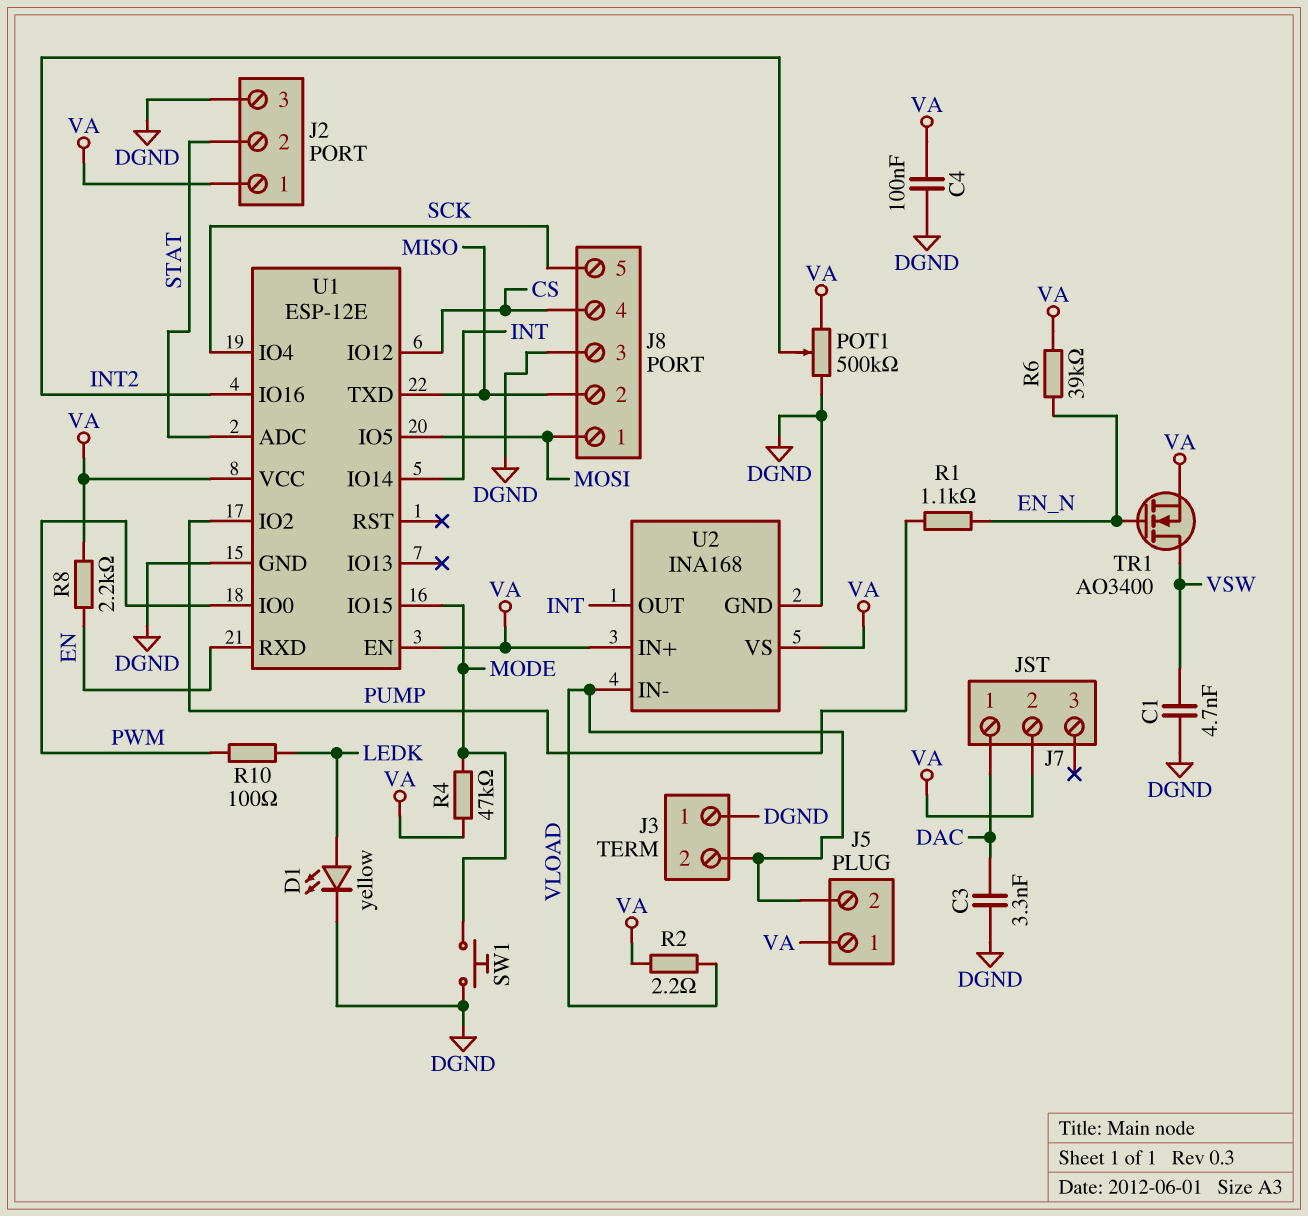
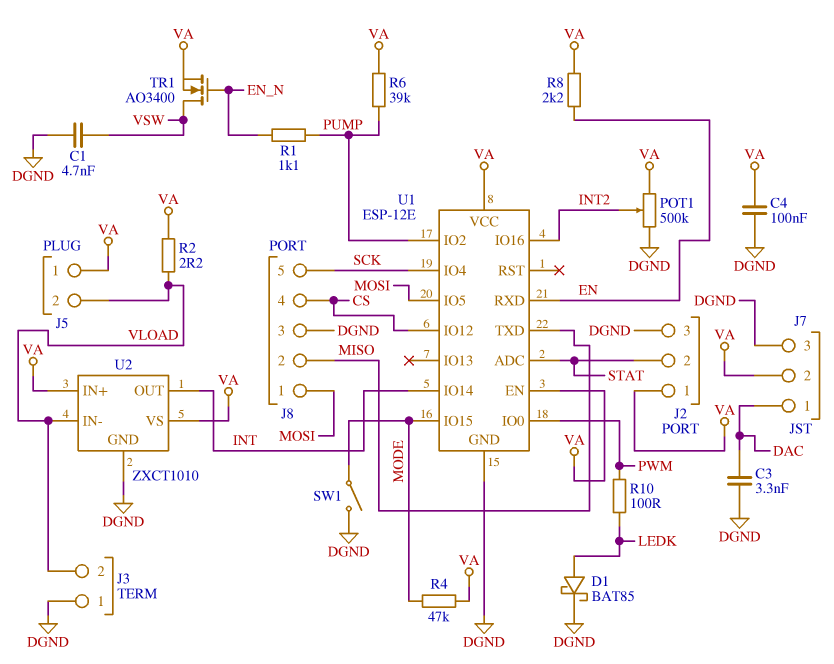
D1: LED yellow (A LEDK, K DGND) -> schottky BAT85 (A LEDK, K DGND)
J7 pin 3: none -> DGND
R6: 39k (EN_N, VA) -> 39k (PUMP, VA)
SW1: button (DGND, MODE) -> switch (DGND, MODE)
U2: INA168 -> ZXCT1010

